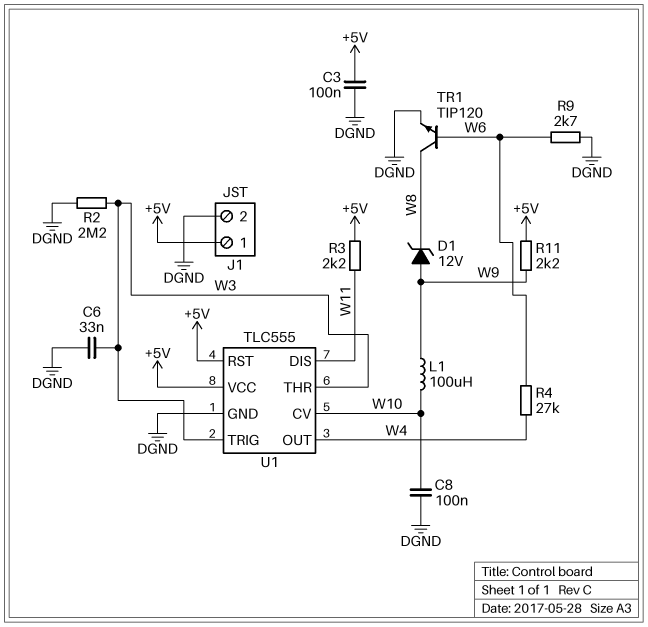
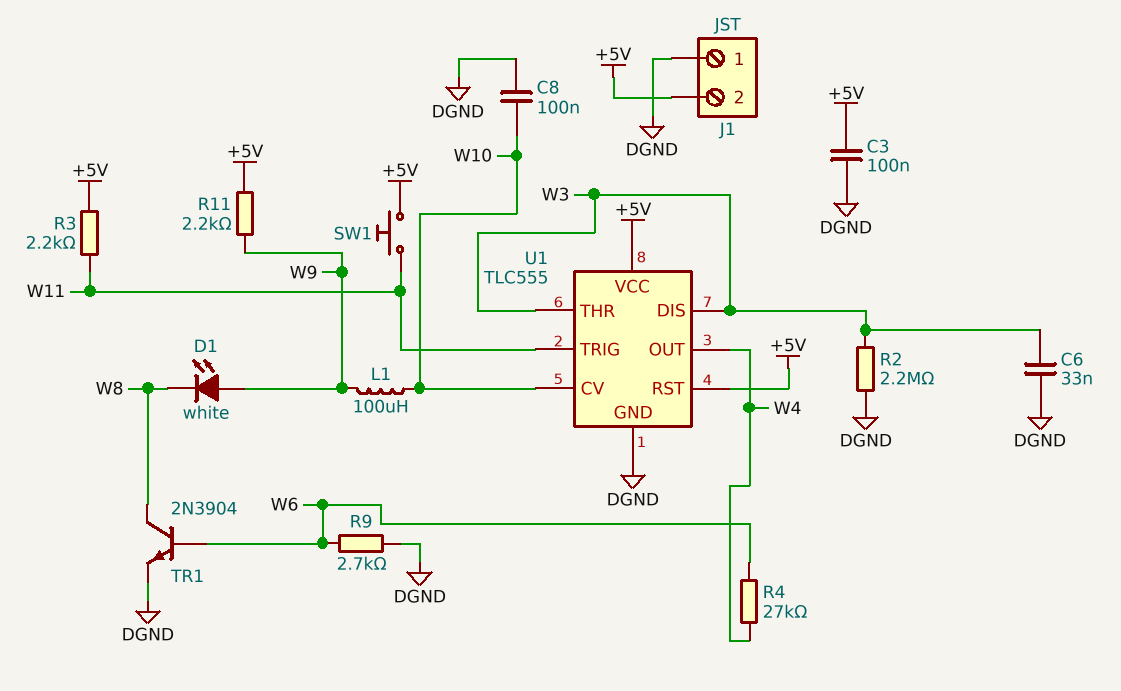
D1: zener 12V (A W9, K W8) -> LED white (A W9, K W8)
J1 pin 1: +5V -> DGND
J1 pin 2: DGND -> +5V
SW1: none -> button (+5V, W11)
TR1: NPN TIP120 (B W6, C W8, E DGND) -> NPN 2N3904 (B W6, C W8, E DGND)
U1 pin DIS: W11 -> W3
U1 pin TRIG: W3 -> W11

